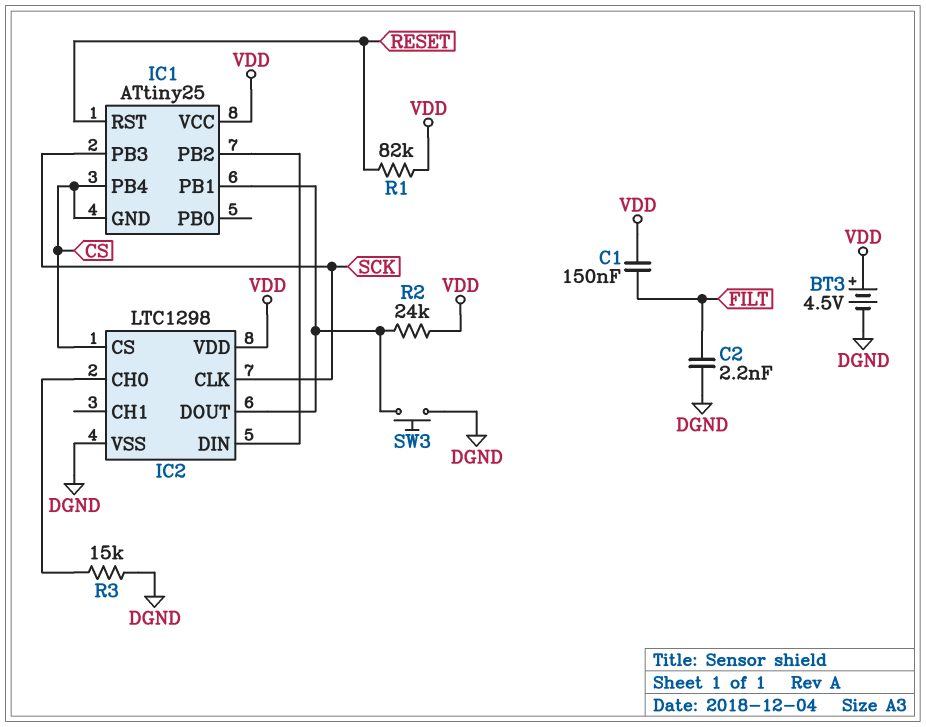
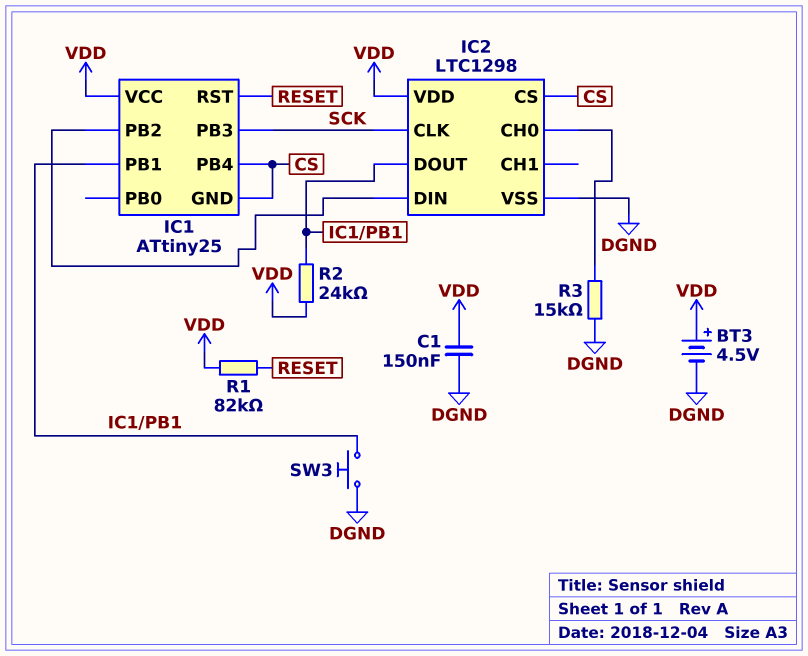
C1: 150nF (FILT, VDD) -> 150nF (DGND, VDD)
C2: 2.2nF (DGND, FILT) -> none

